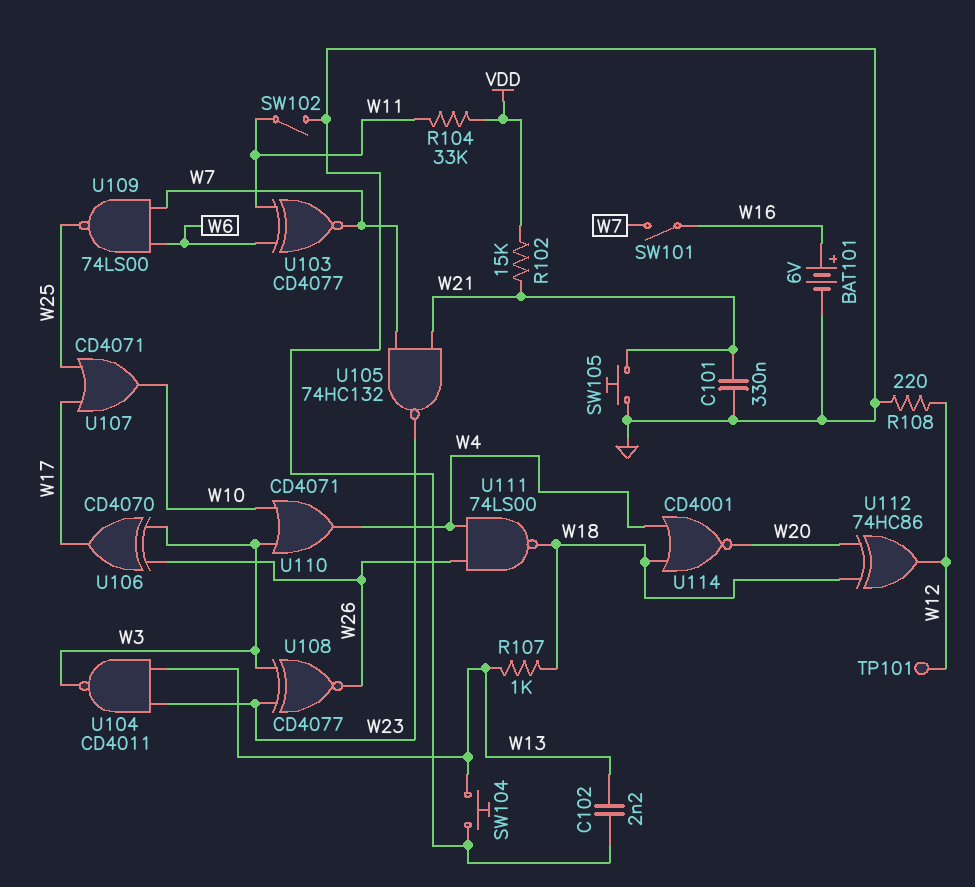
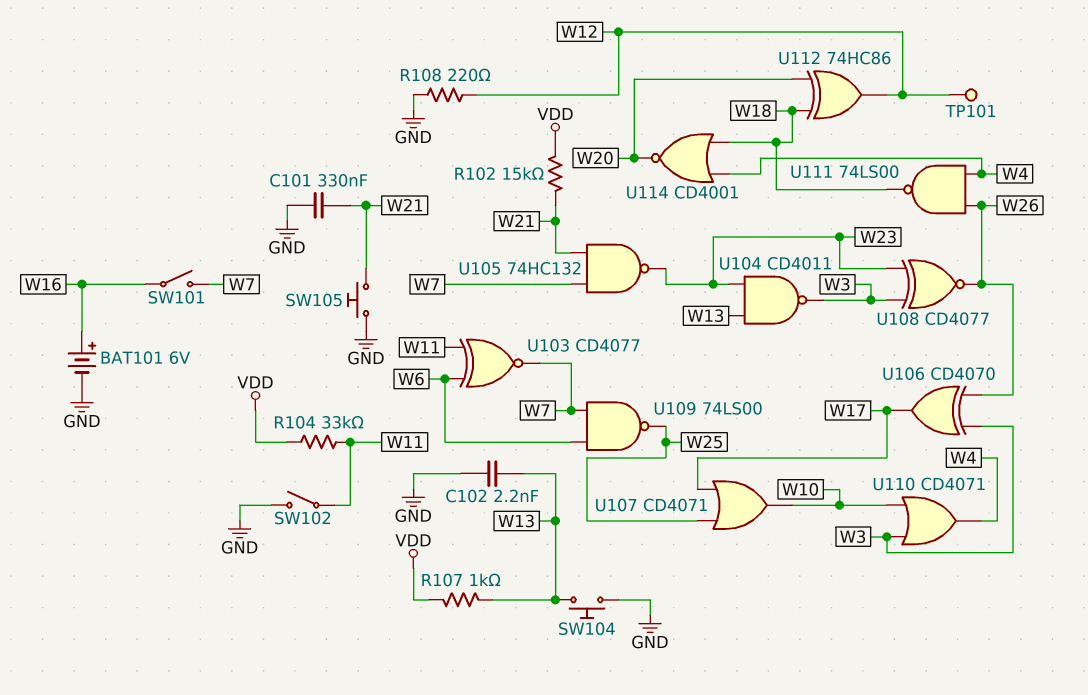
R107: 1k (W13, W18) -> 1k (VDD, W13)

